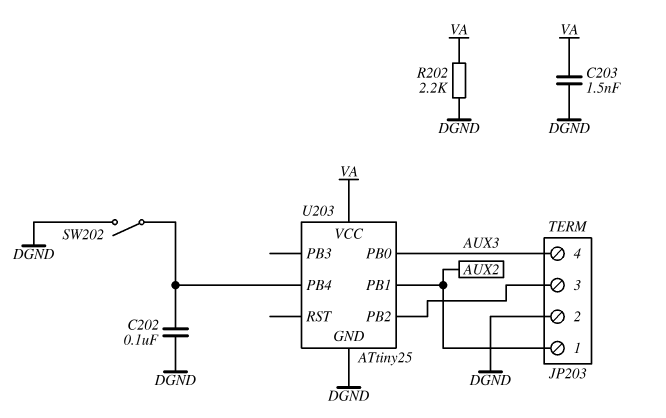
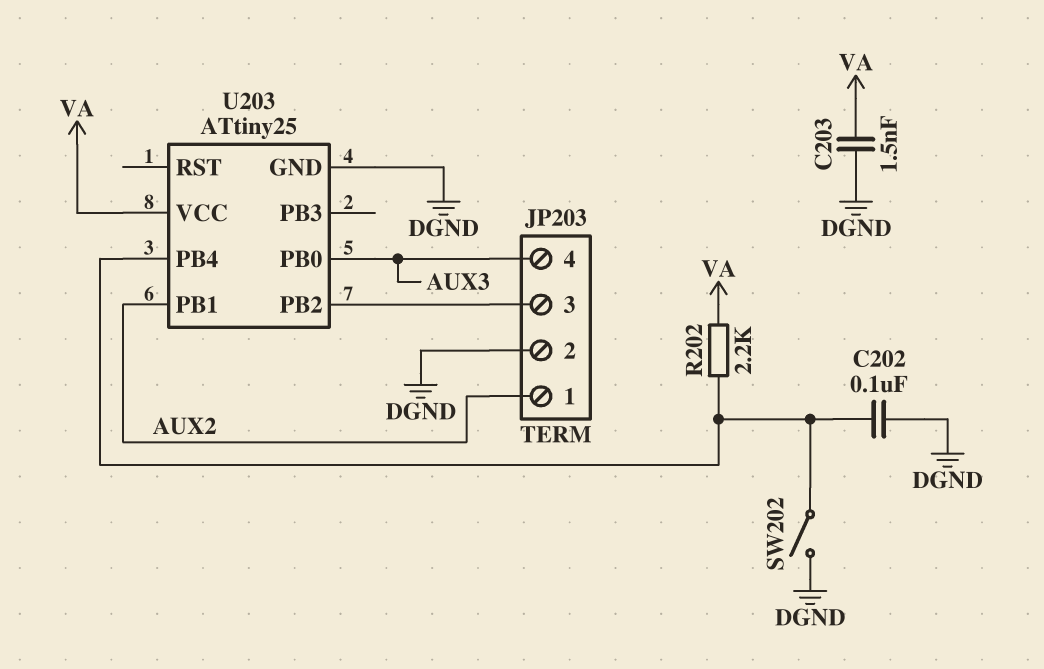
R202: 2.2k (DGND, VA) -> 2.2k (U203/PB4, VA)

